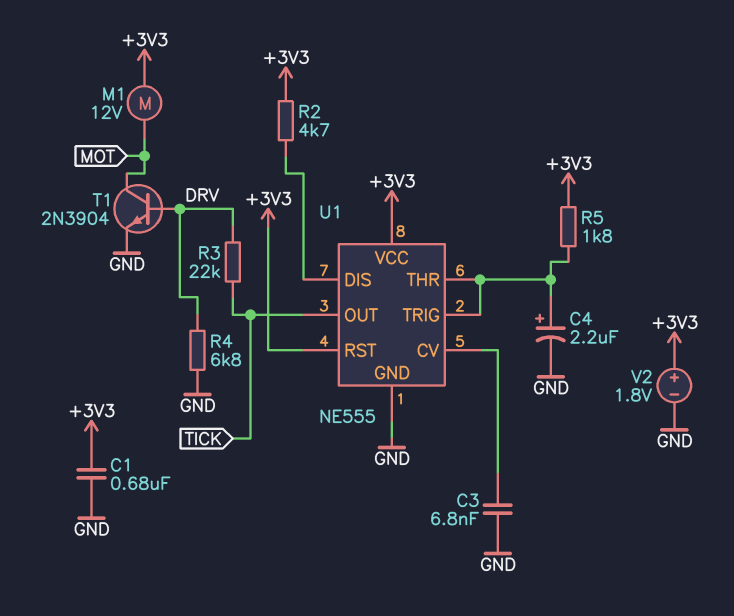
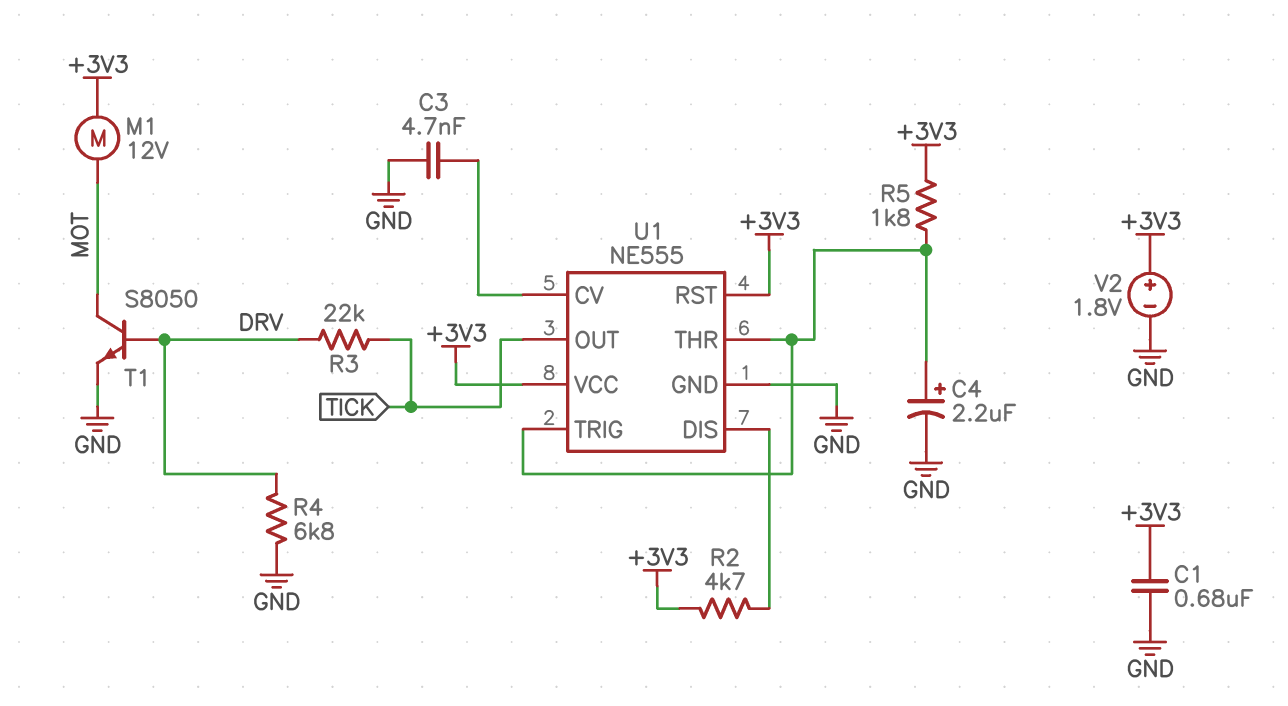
C3: 6.8nF (GND, U1/CV) -> 4.7nF (GND, U1/CV)
T1: NPN 2N3904 (B DRV, C MOT, E GND) -> NPN S8050 (B DRV, C MOT, E GND)

